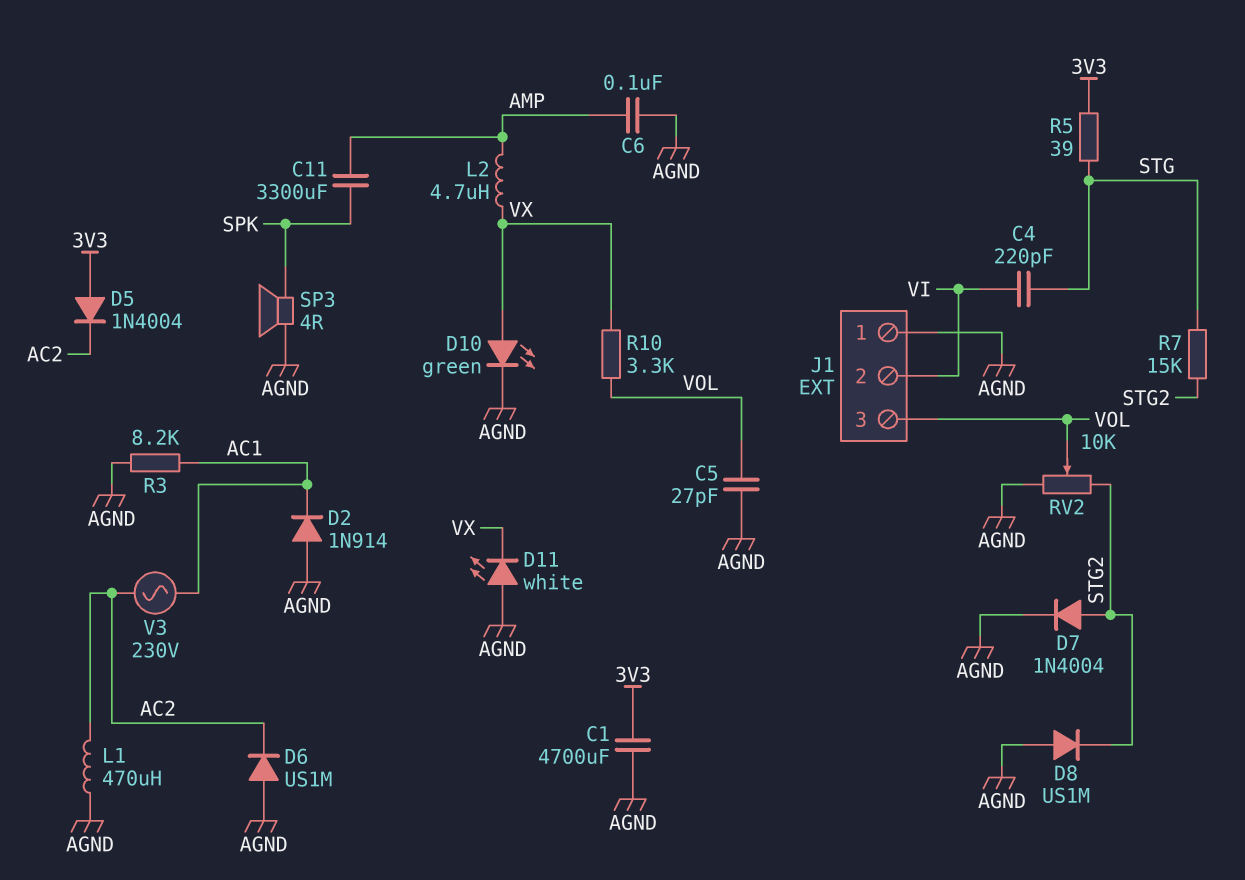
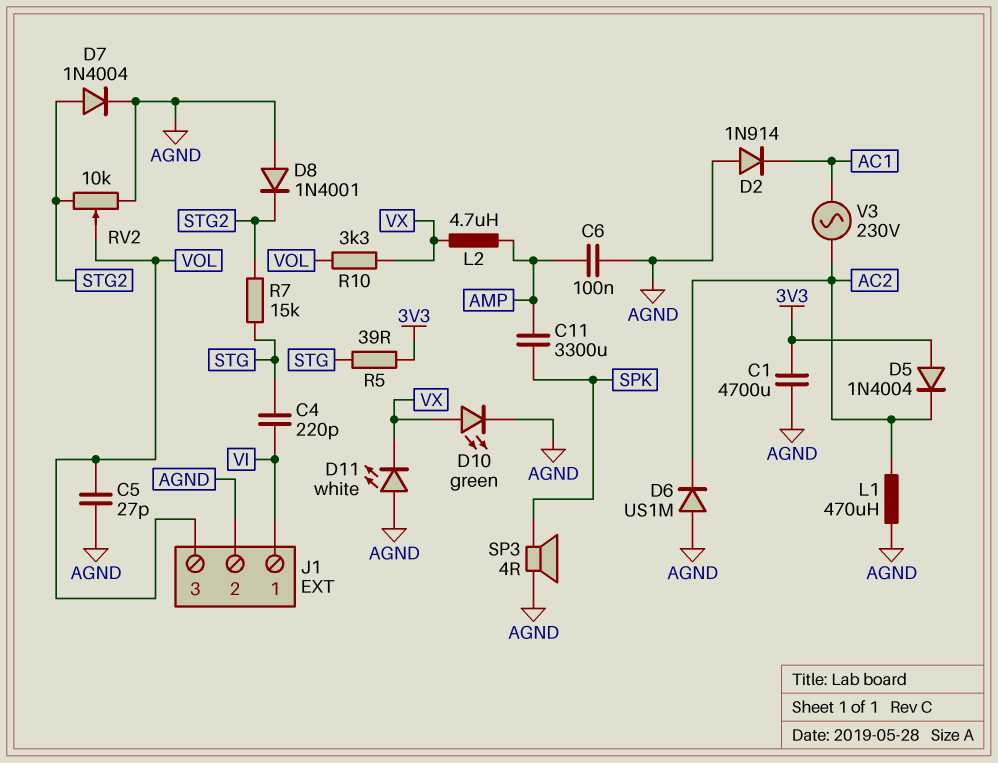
D8: diode US1M (A AGND, K STG2) -> diode 1N4001 (A AGND, K STG2)
J1 pin 1: AGND -> VI
J1 pin 2: VI -> AGND
R3: 8.2k (AC1, AGND) -> none

